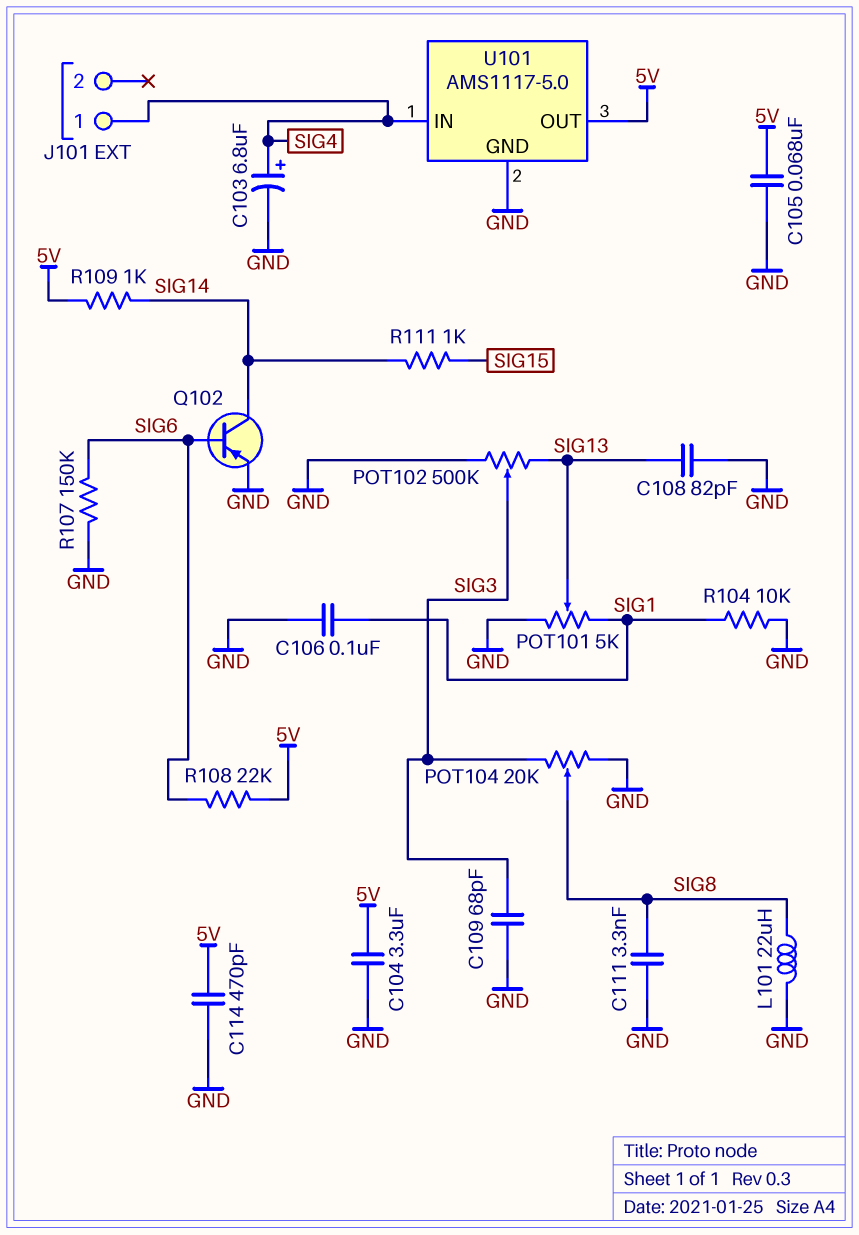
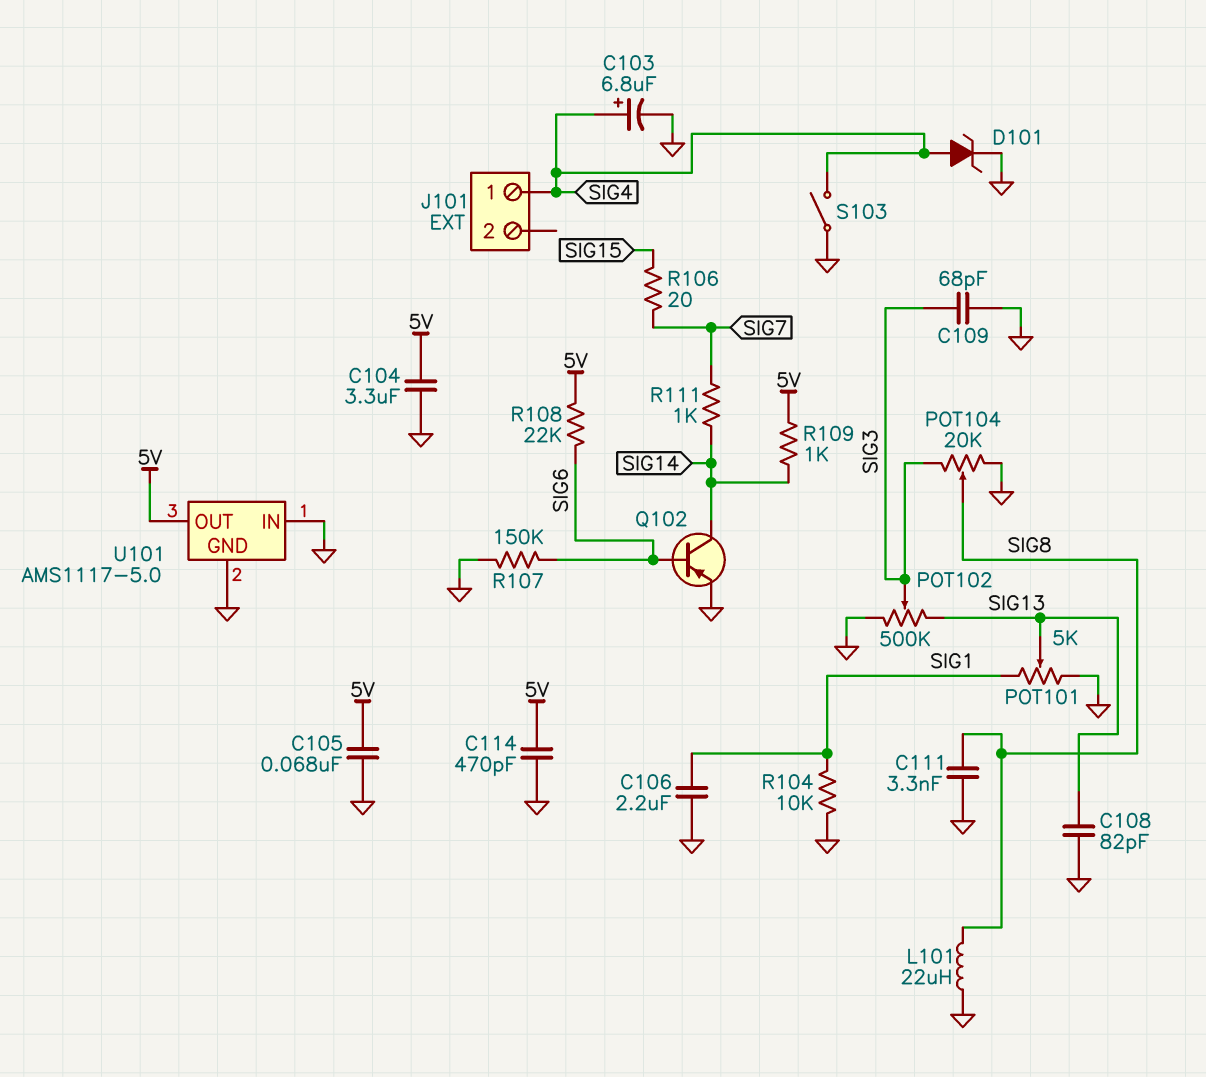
C106: 100nF (GND, SIG1) -> 2.2uF (GND, SIG1)
D101: none -> zener (A SIG4, K GND)
R106: none -> 20 (SIG7, SIG15)
R111: 1k (SIG14, SIG15) -> 1k (SIG7, SIG14)
S103: none -> switch (GND, SIG4)
U101 pin IN: SIG4 -> GND

